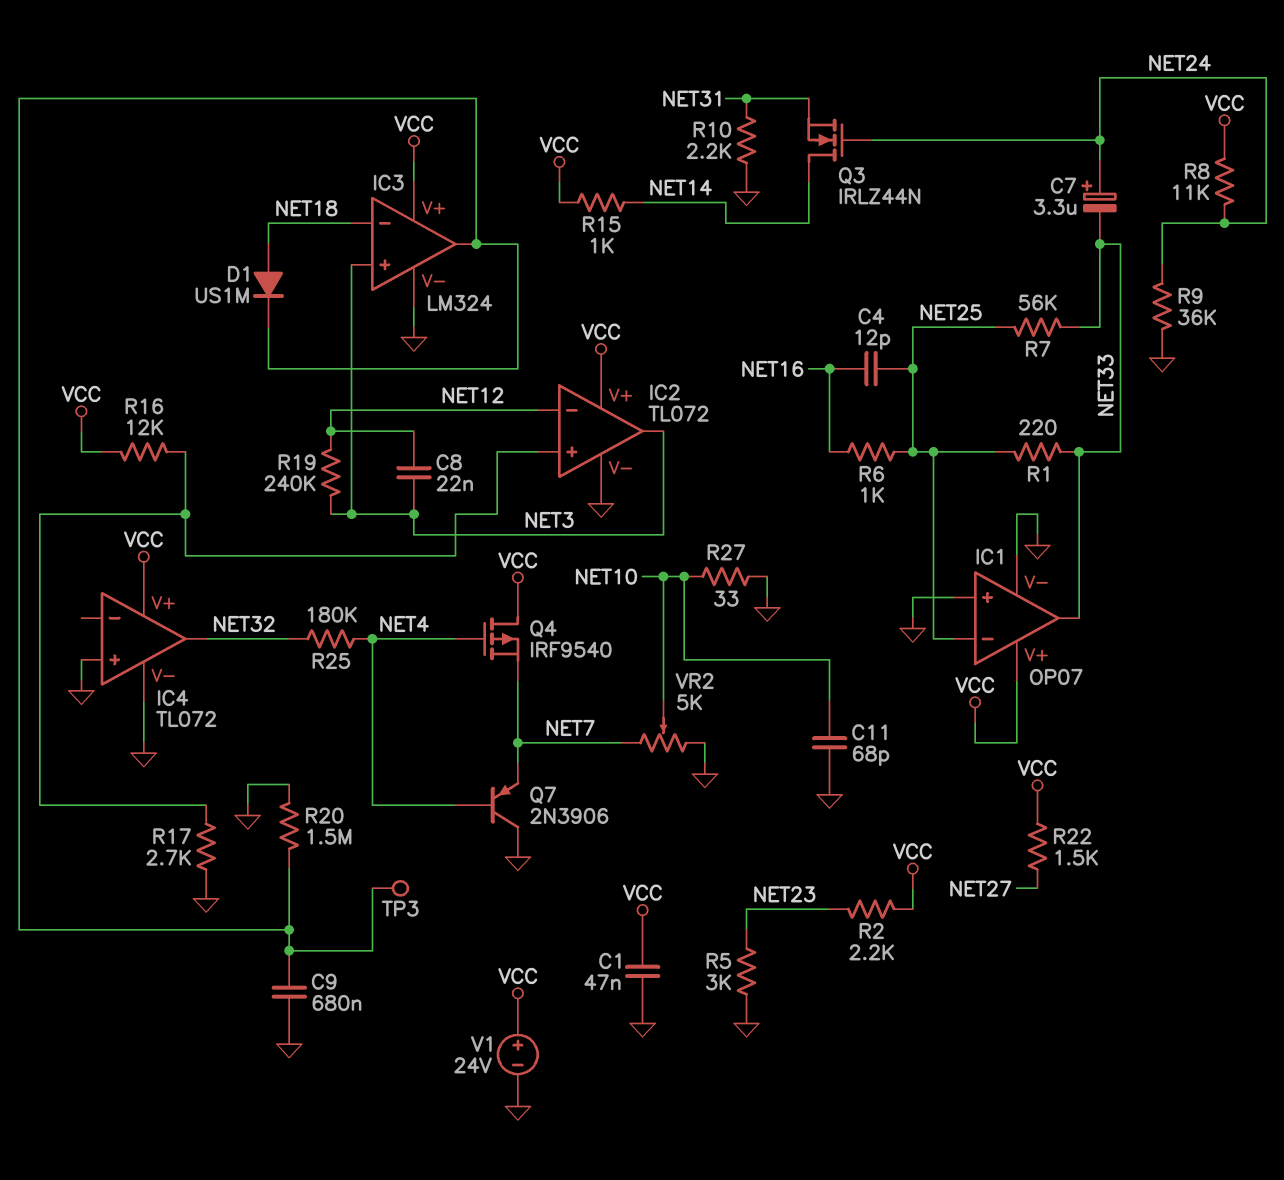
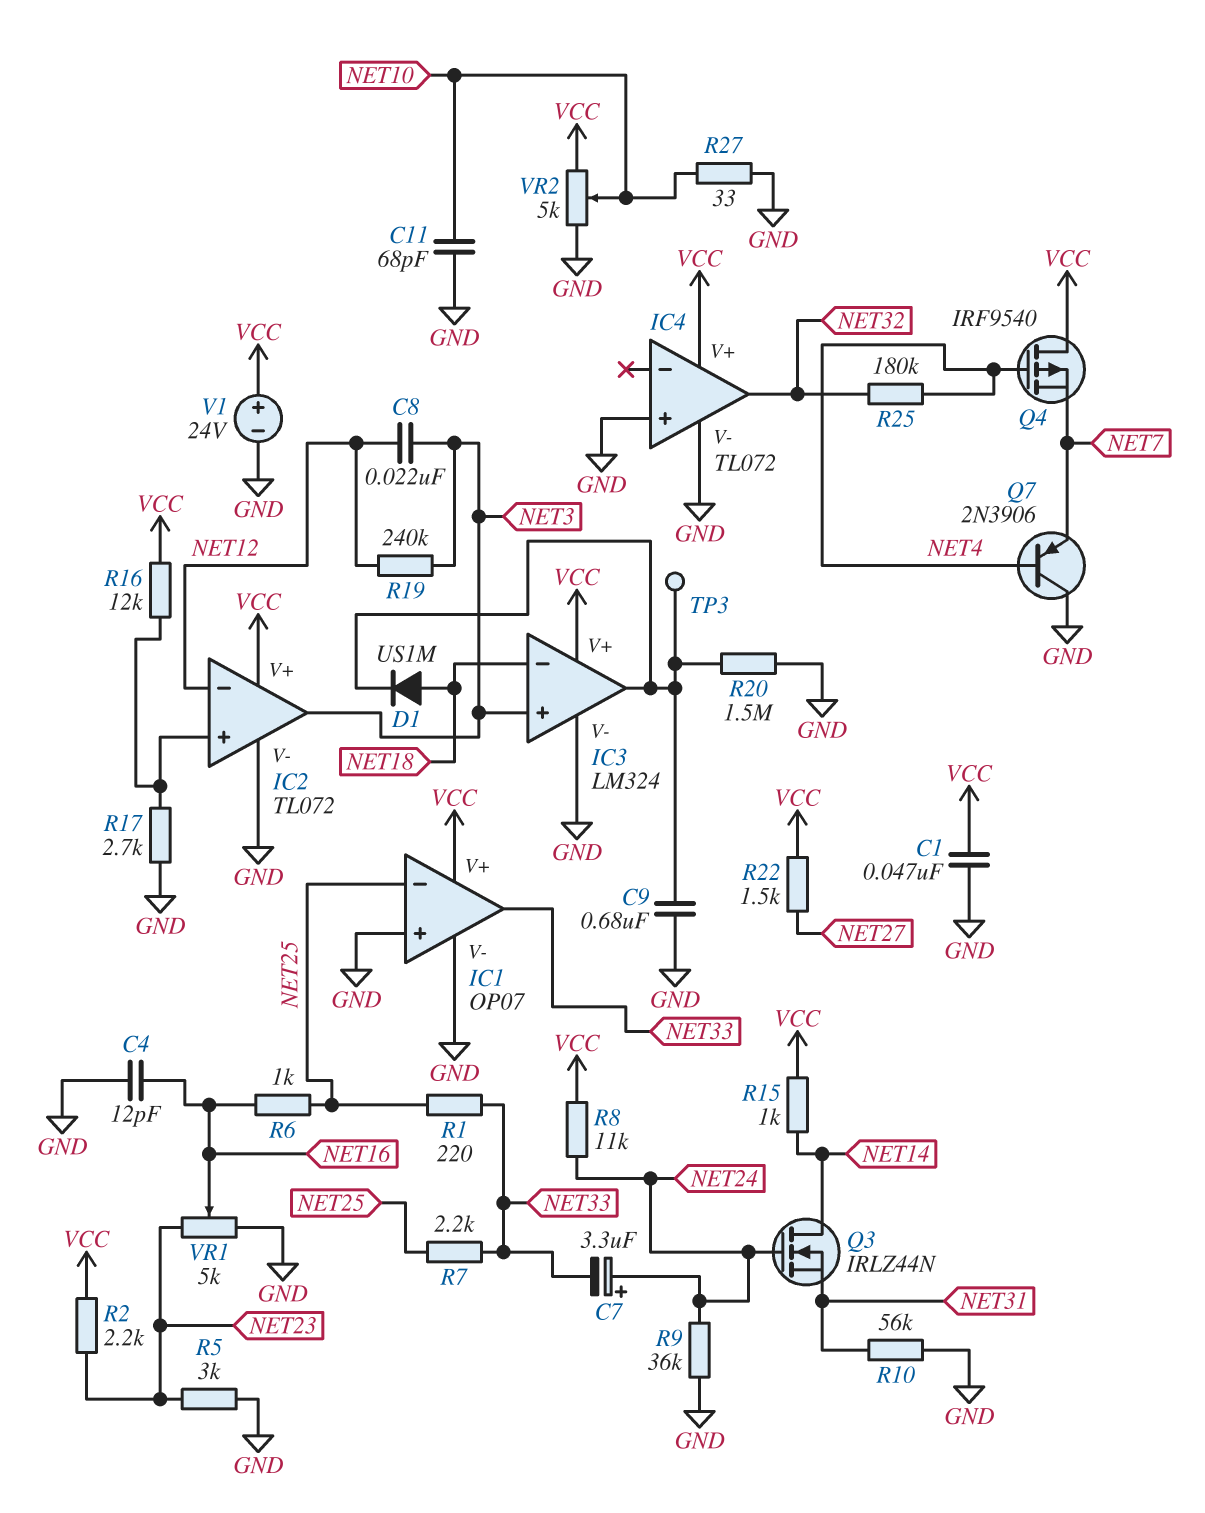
C4: 12pF (NET16, NET25) -> 12pF (GND, NET16)
R7: 56k (NET25, NET33) -> 2.2k (NET25, NET33)
R10: 2.2k (GND, NET31) -> 56k (GND, NET31)
VR1: none -> 5k (GND, NET23, wiper NET16)
VR2: 5k (GND, NET7, wiper NET10) -> 5k (GND, VCC, wiper NET10)

